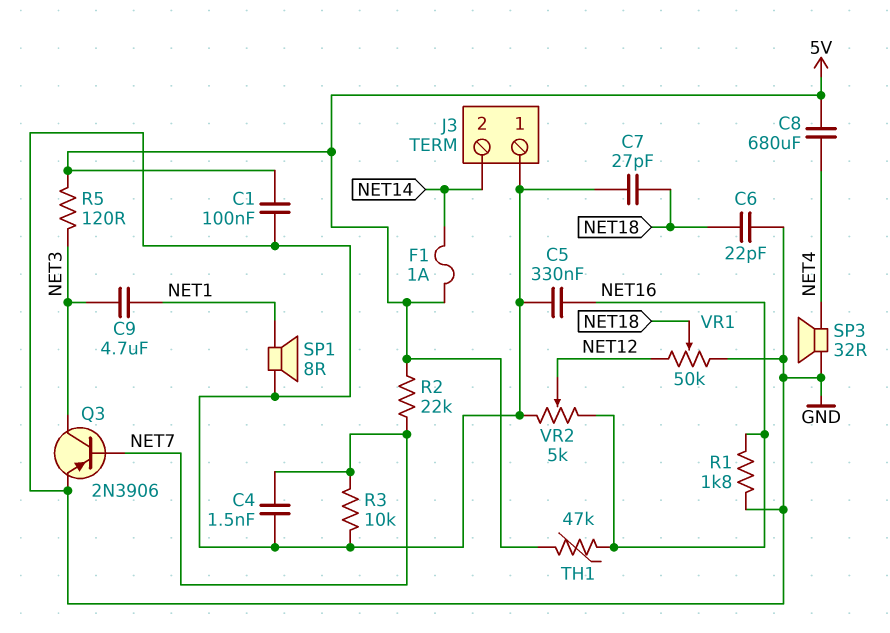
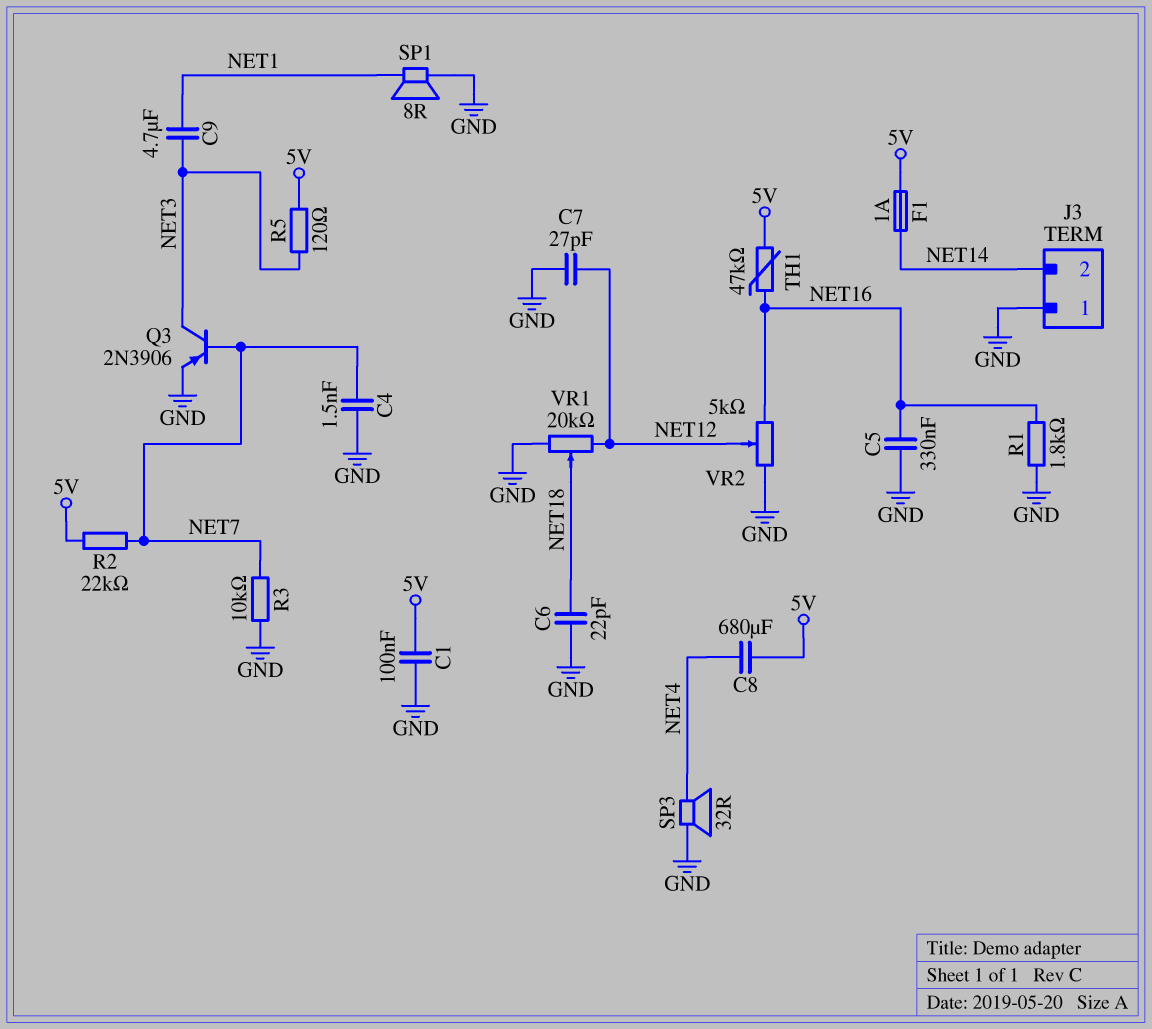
C7: 27pF (GND, NET18) -> 27pF (GND, NET12)
VR1: 50k (GND, NET12, wiper NET18) -> 20k (GND, NET12, wiper NET18)

